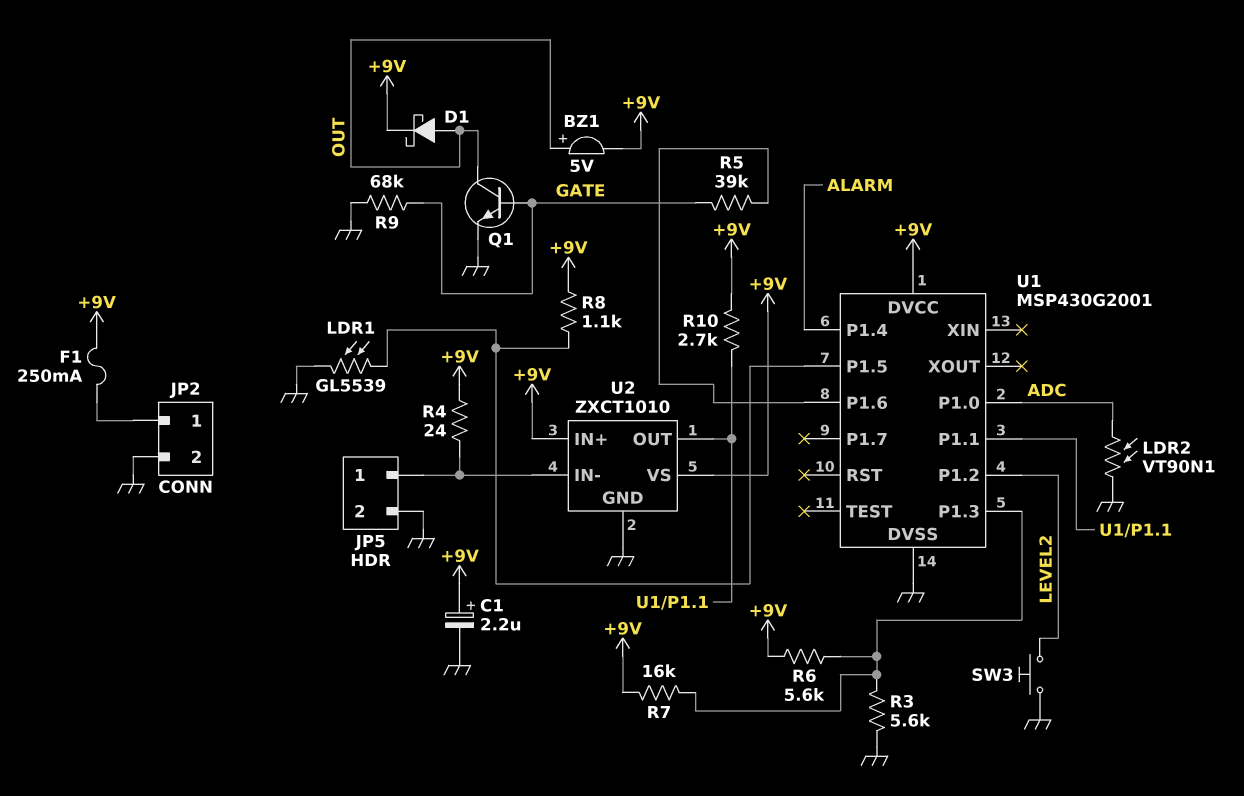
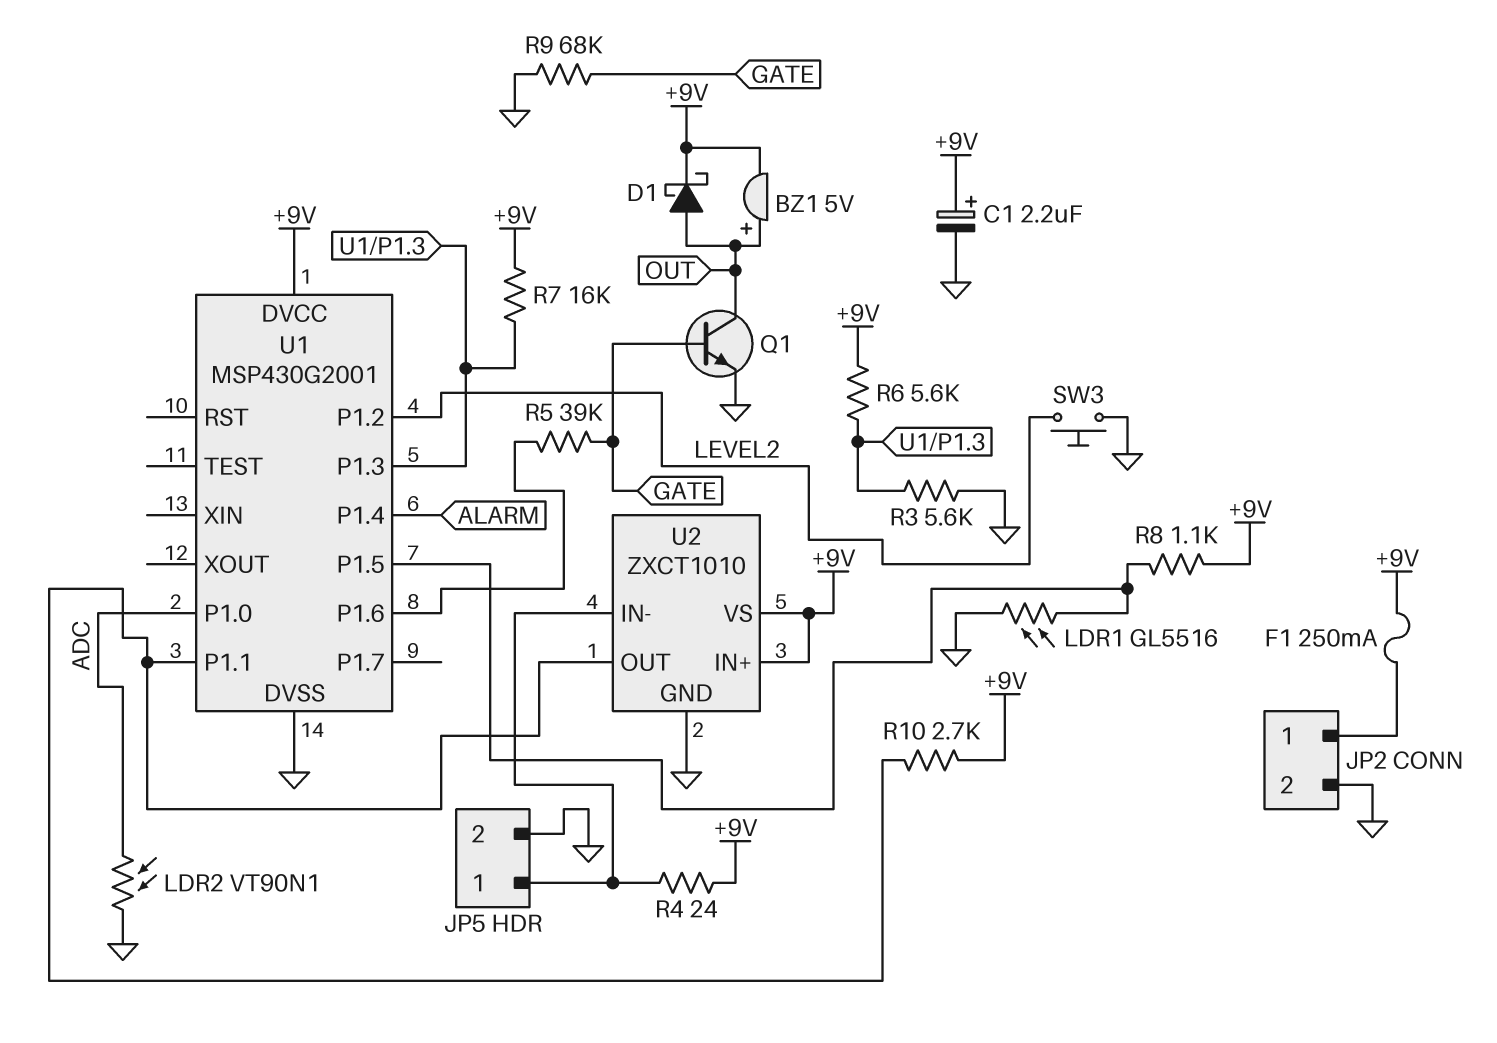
LDR1: GL5539 (GND, U1/P1.5) -> GL5516 (GND, U1/P1.5)

